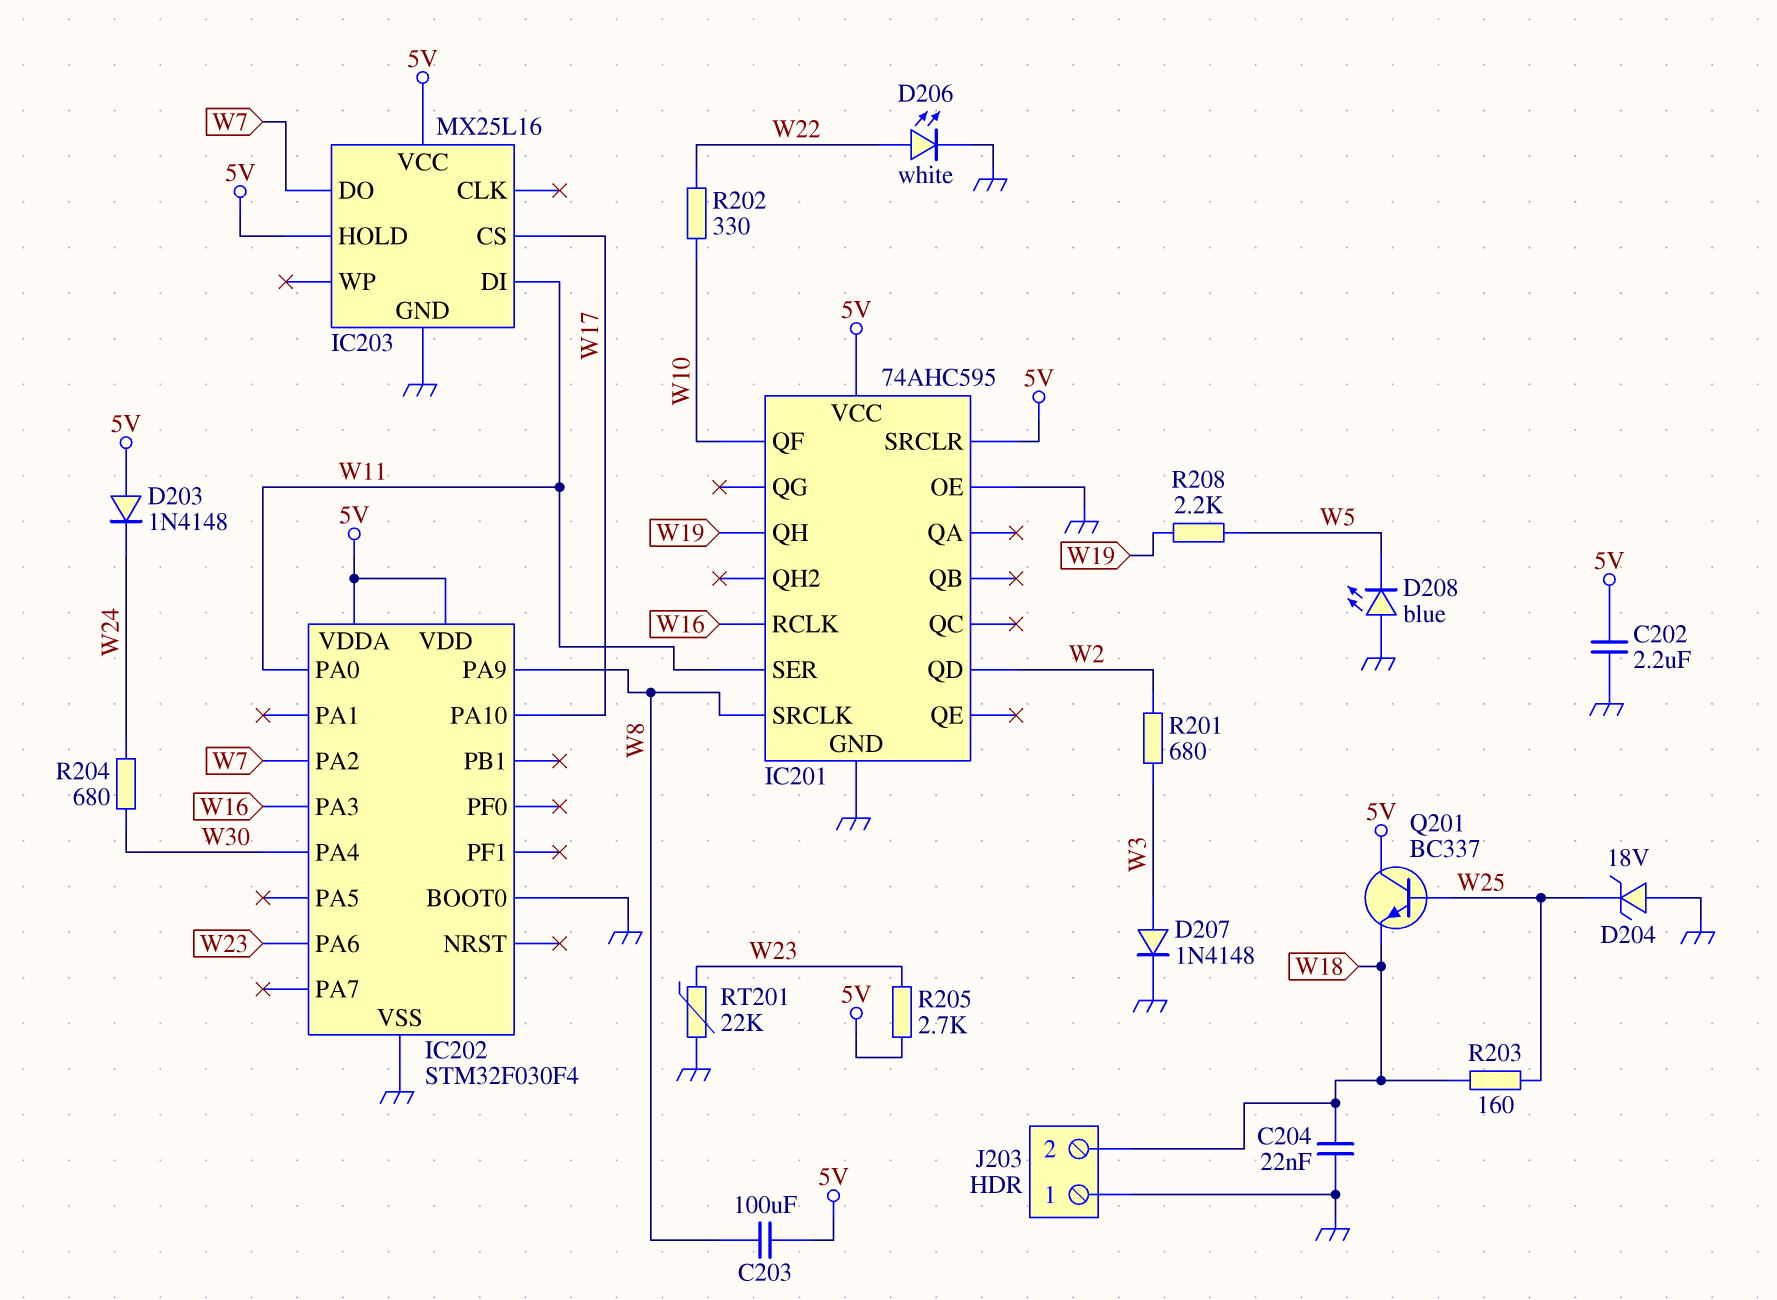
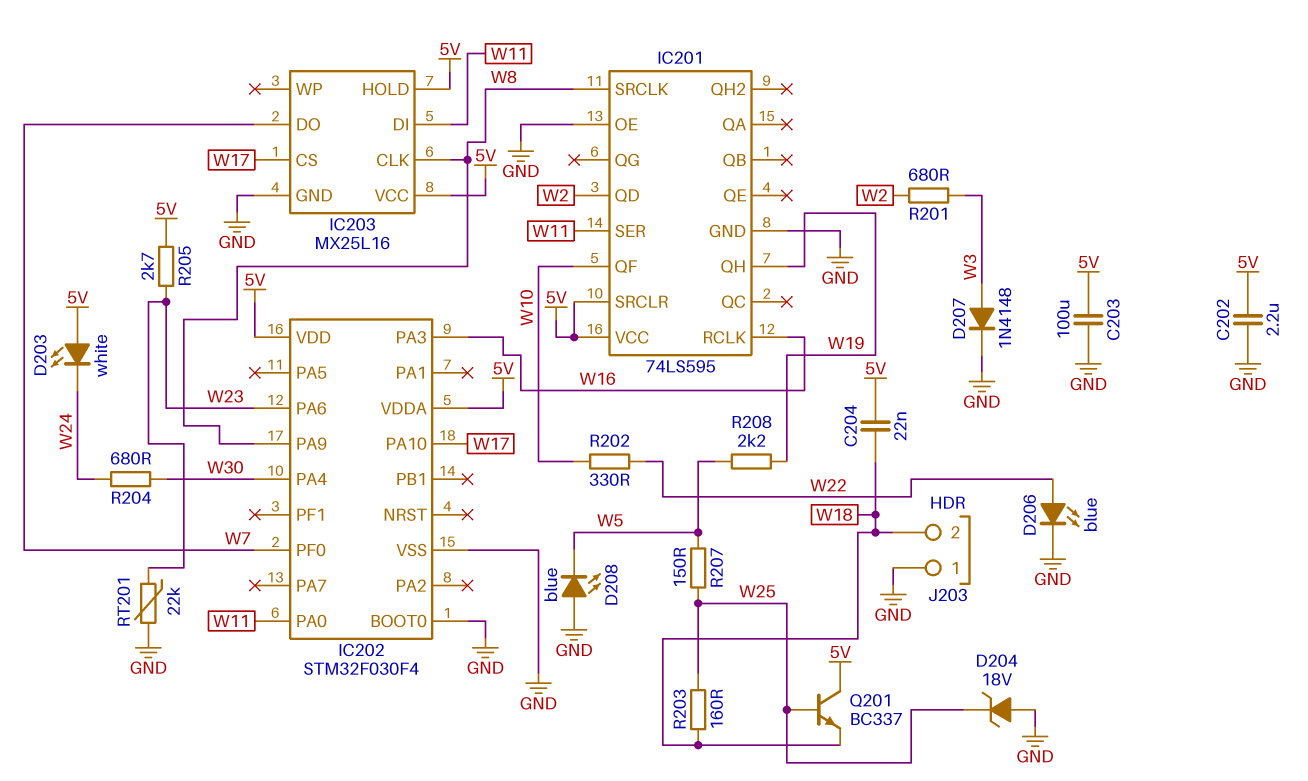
C203: 100uF (5V, W8) -> 100uF (5V, GND)
C204: 22nF (GND, W18) -> 22nF (5V, W18)
D203: diode 1N4148 (A 5V, K W24) -> LED white (A 5V, K W24)
D206: LED white (A W22, K GND) -> LED blue (A W22, K GND)
IC201: 74AHC595 -> 74LS595
IC202 pin PA2: W7 -> none
IC202 pin PF0: none -> W7
IC203 pin CLK: none -> W8
R207: none -> 150 (W5, W25)

